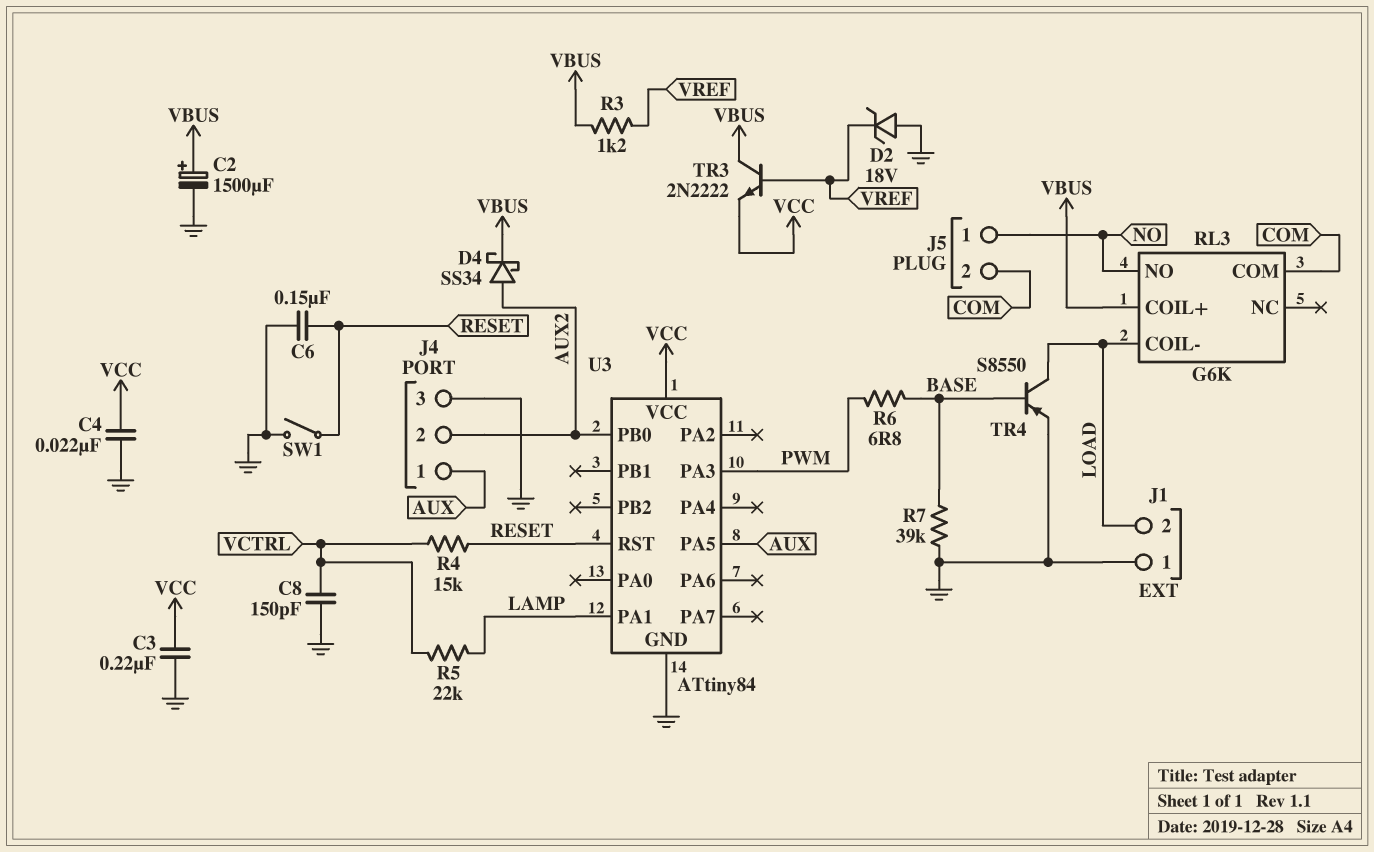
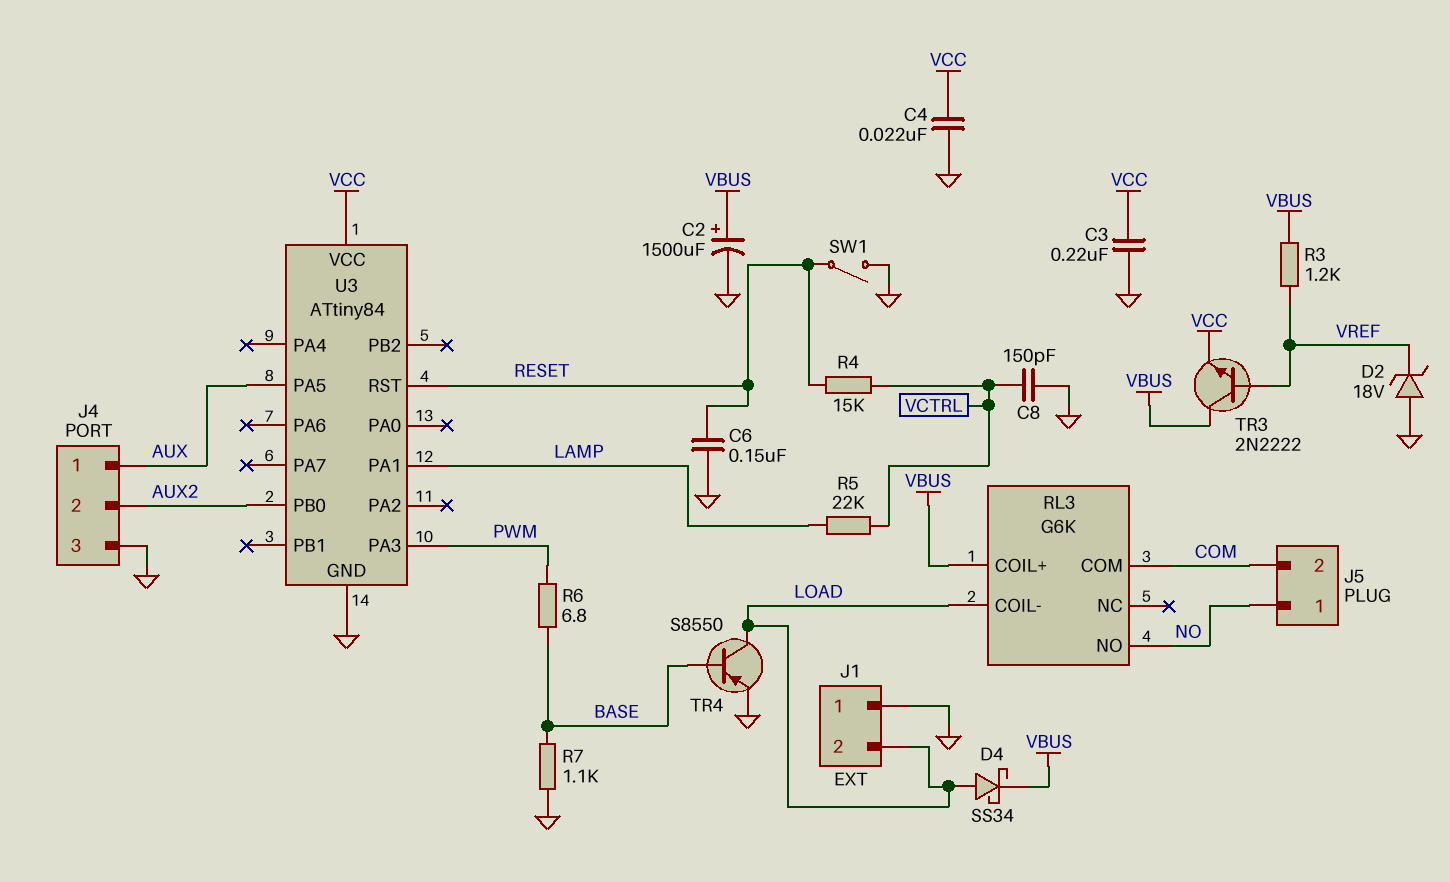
D4: schottky SS34 (A AUX2, K VBUS) -> schottky SS34 (A LOAD, K VBUS)
R7: 39k (BASE, GND) -> 1.1k (BASE, GND)

